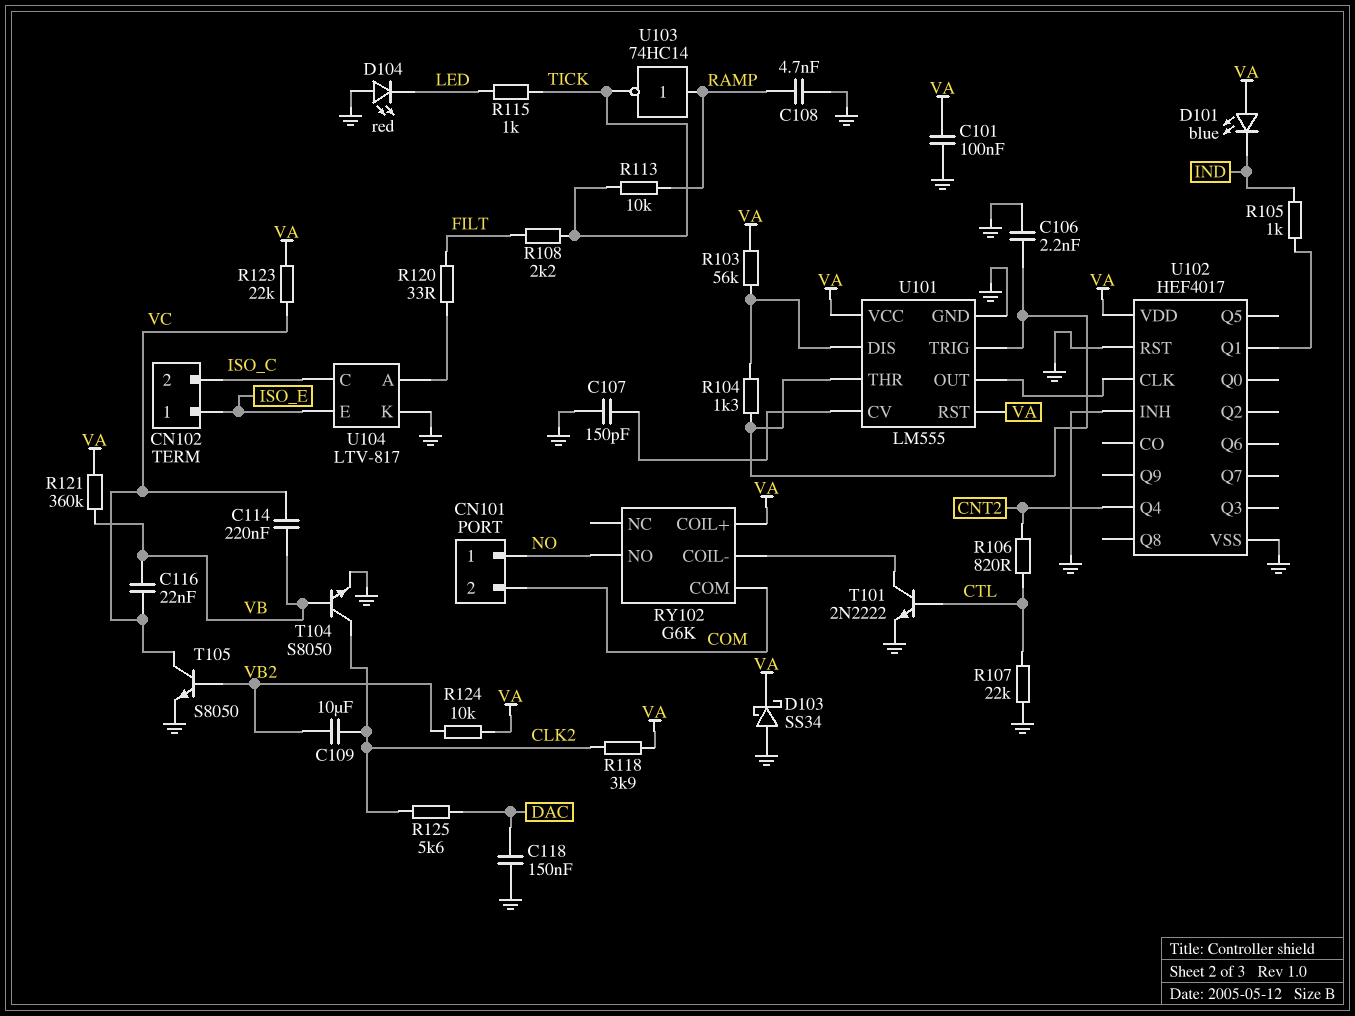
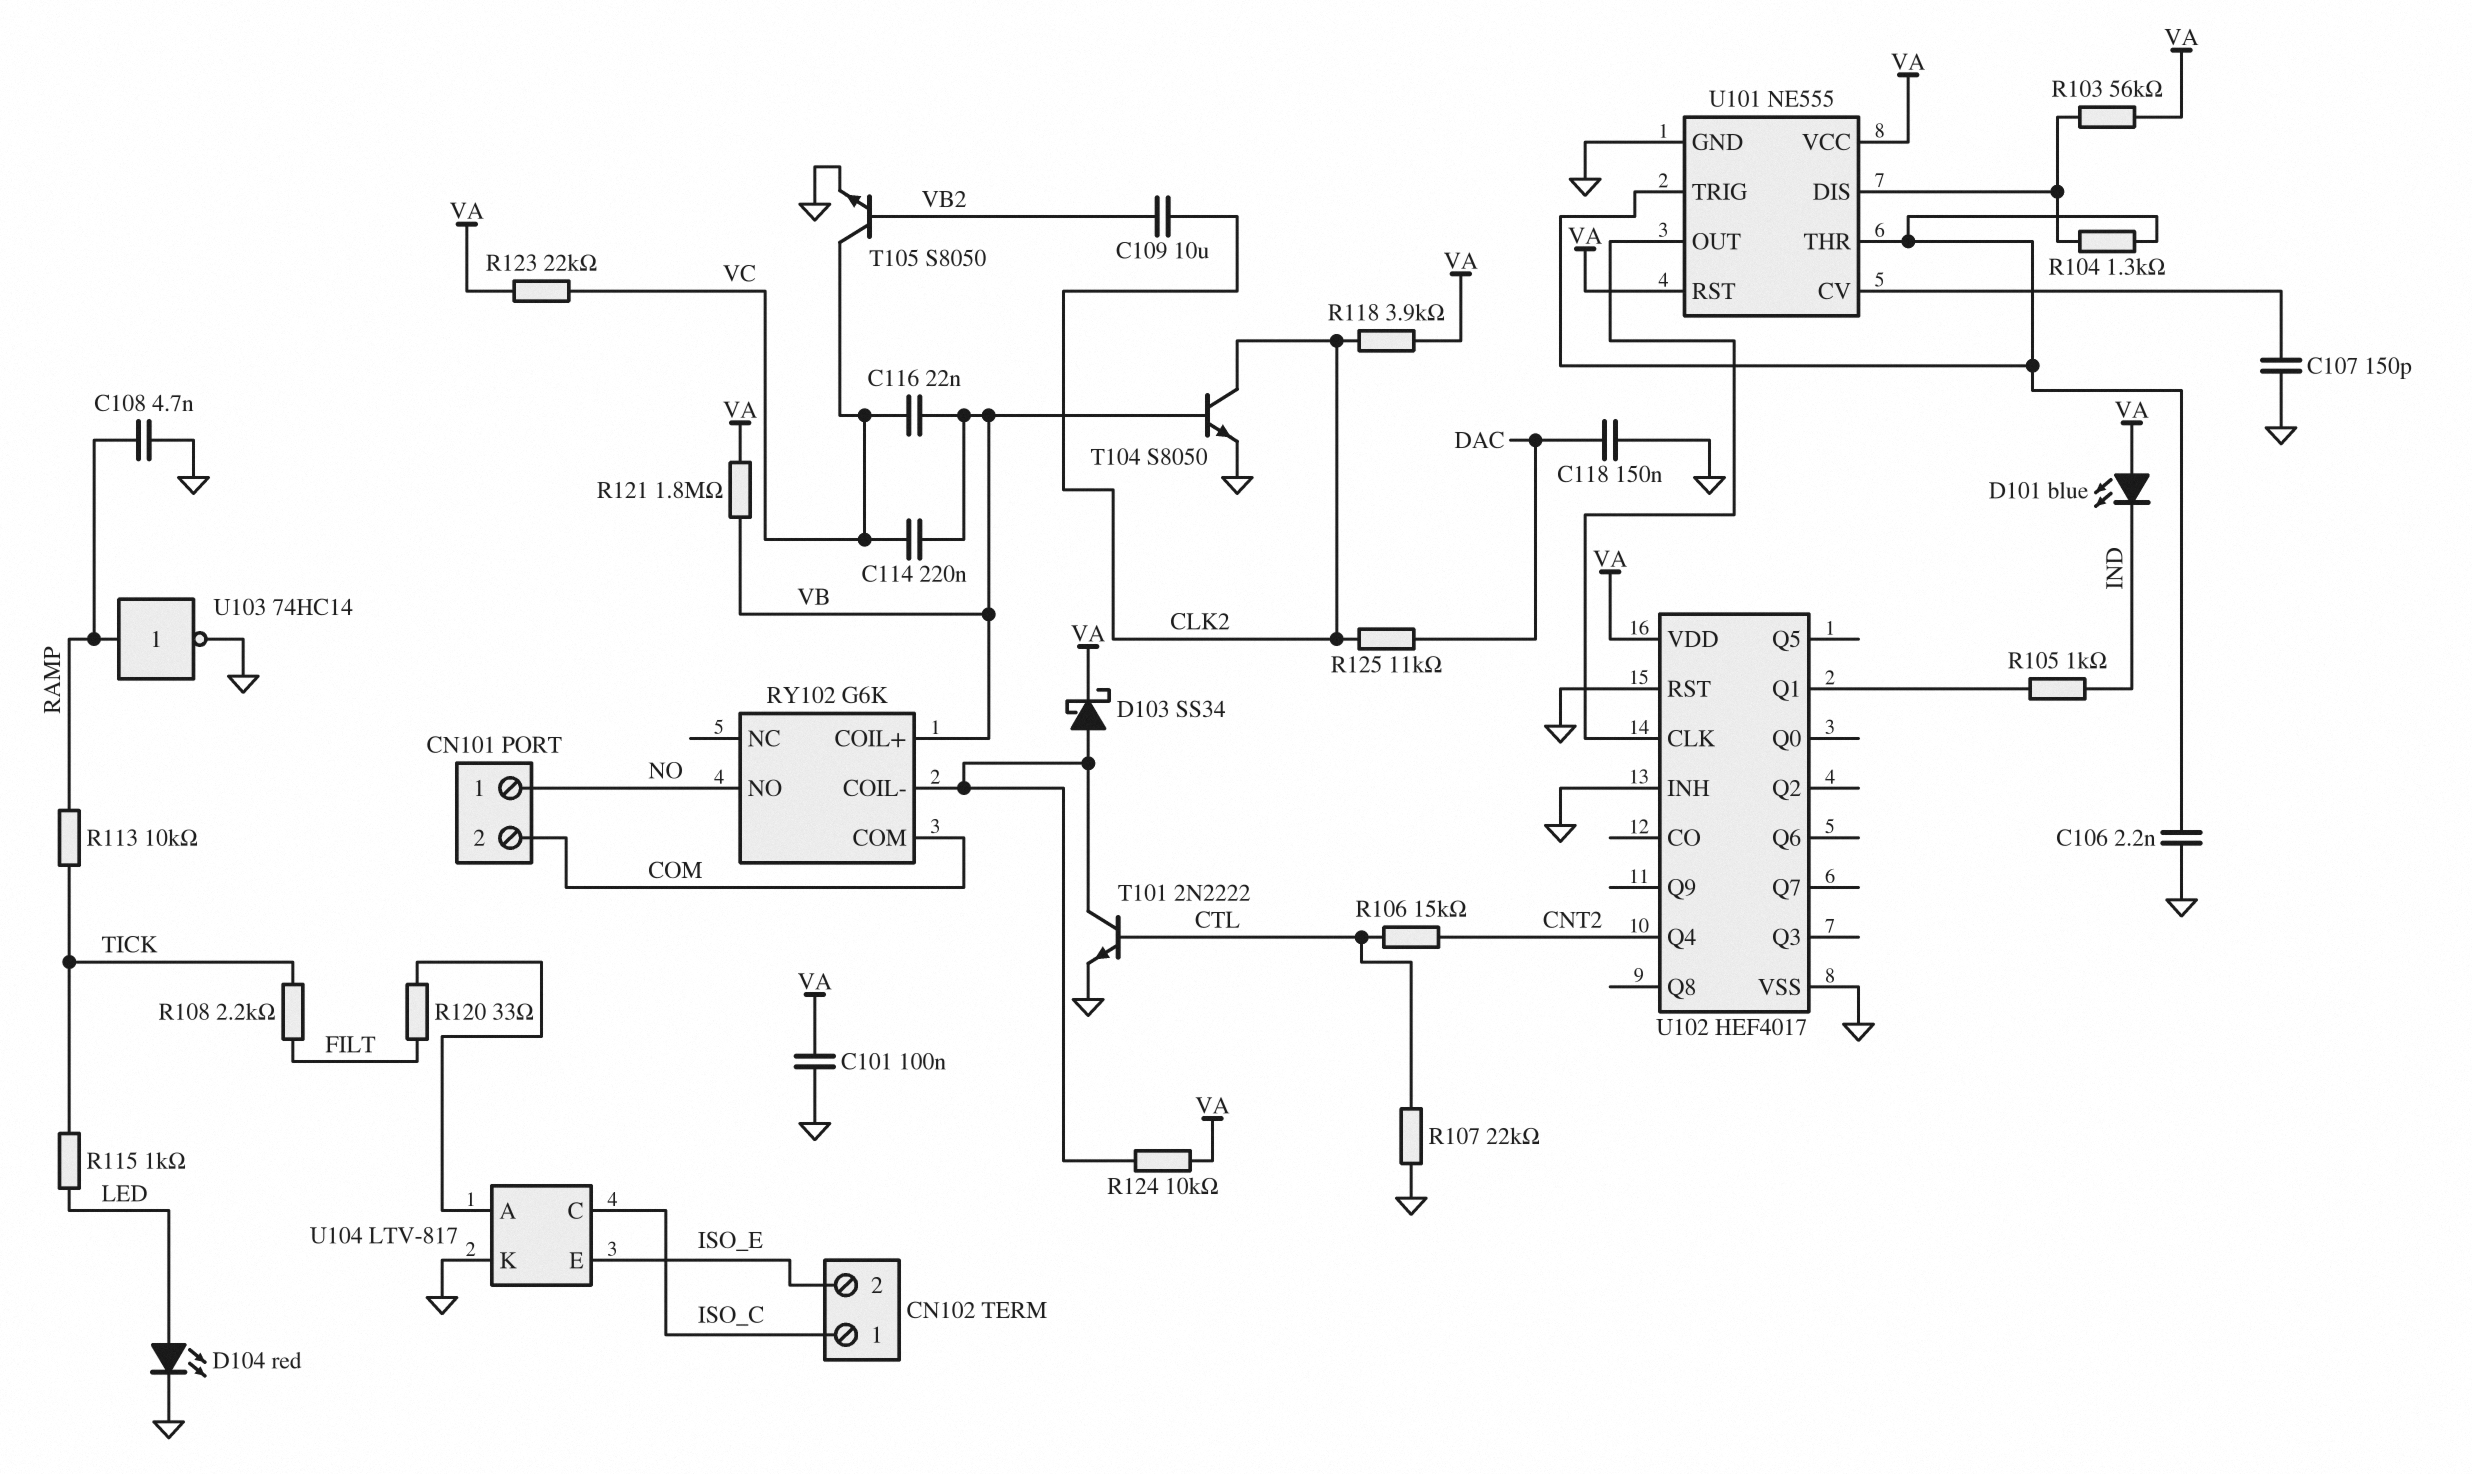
CN102 pin 1: ISO_E -> ISO_C
CN102 pin 2: ISO_C -> ISO_E
D103: schottky SS34 (A GND, K VA) -> schottky SS34 (A RY102/COIL-, K VA)
D104: LED red (A GND, K LED) -> LED red (A LED, K GND)
R106: 820 (CNT2, CTL) -> 15k (CNT2, CTL)
R121: 360k (VA, VB) -> 1.8M (VA, VB)
R124: 10k (VA, VB2) -> 10k (RY102/COIL-, VA)
R125: 5.6k (CLK2, DAC) -> 11k (CLK2, DAC)
RY102 pin COIL+: VA -> VB
U101: LM555 -> NE555
U103: NOT 74HC14 (in RAMP, out TICK) -> NOT 74HC14 (in RAMP, out GND)

